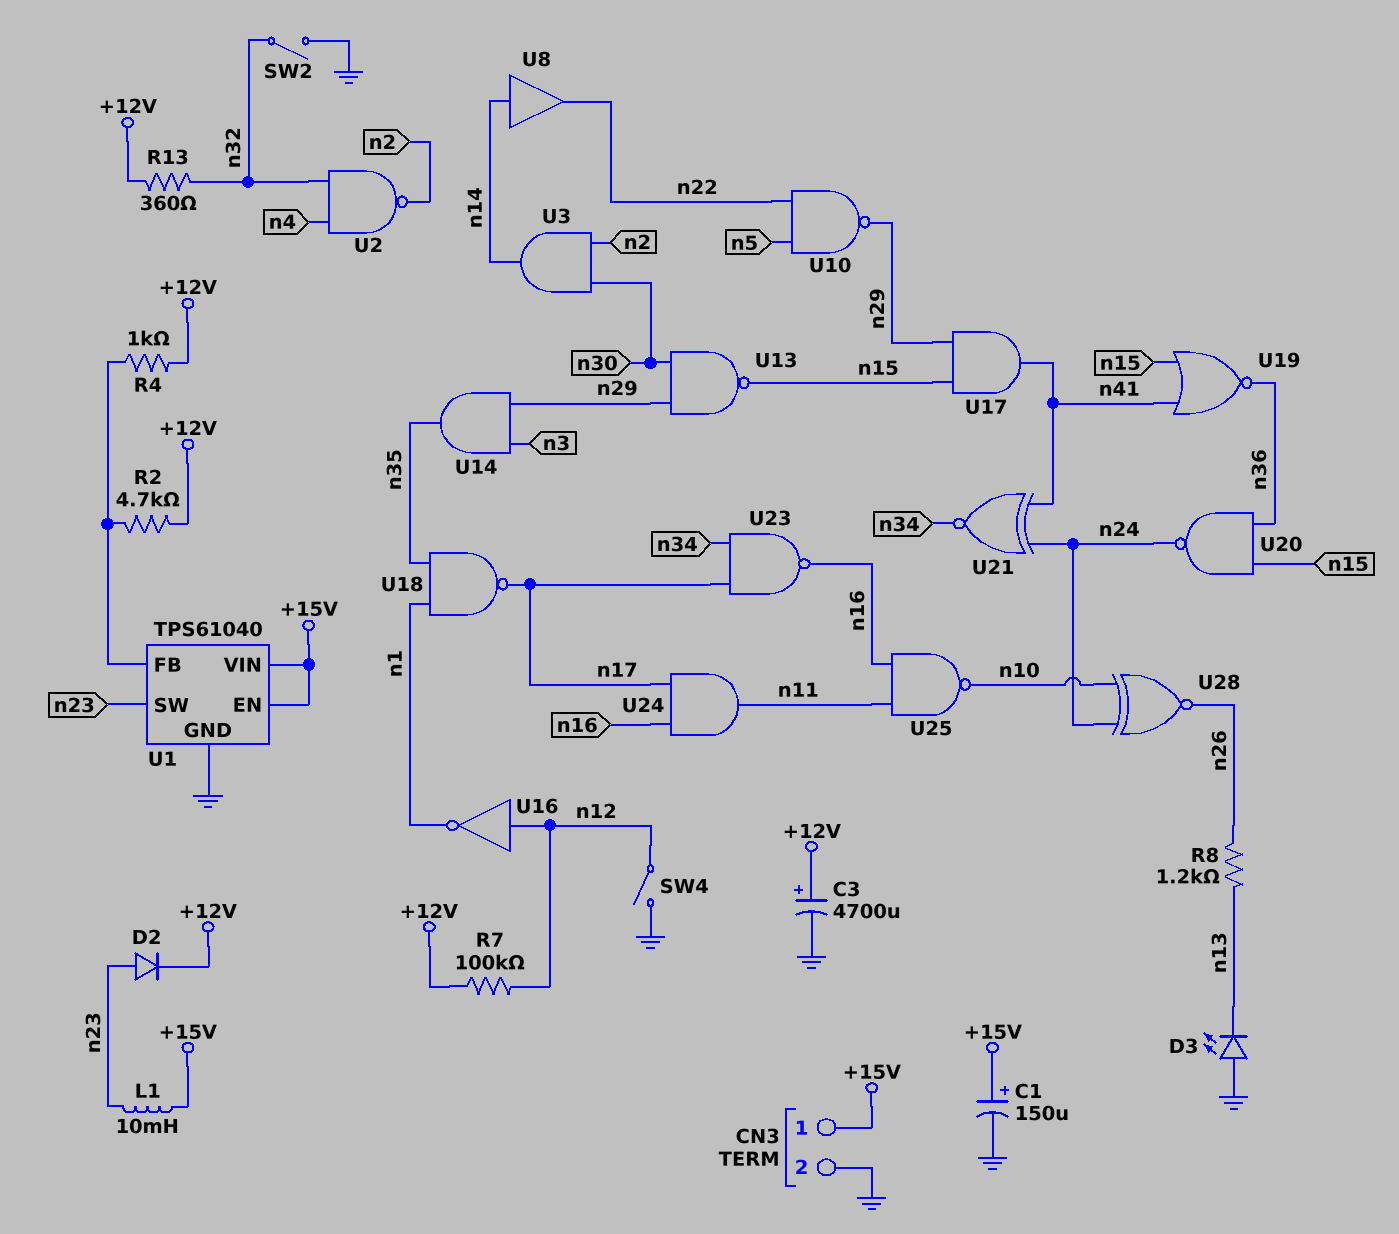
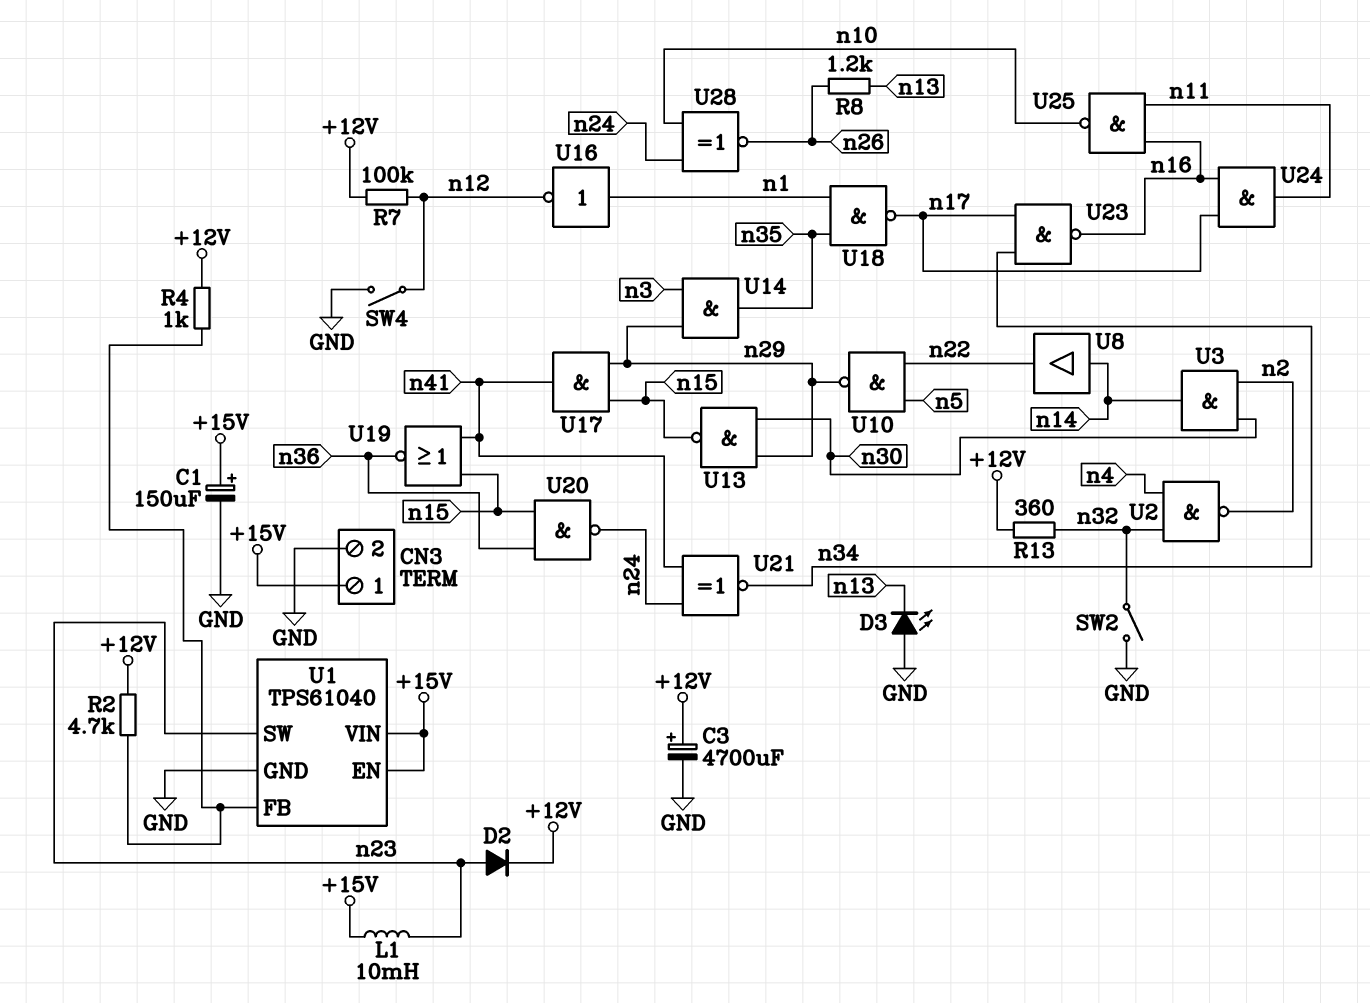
U16: NOT (in n12, out n1) -> NOT (in n1, out n12)

